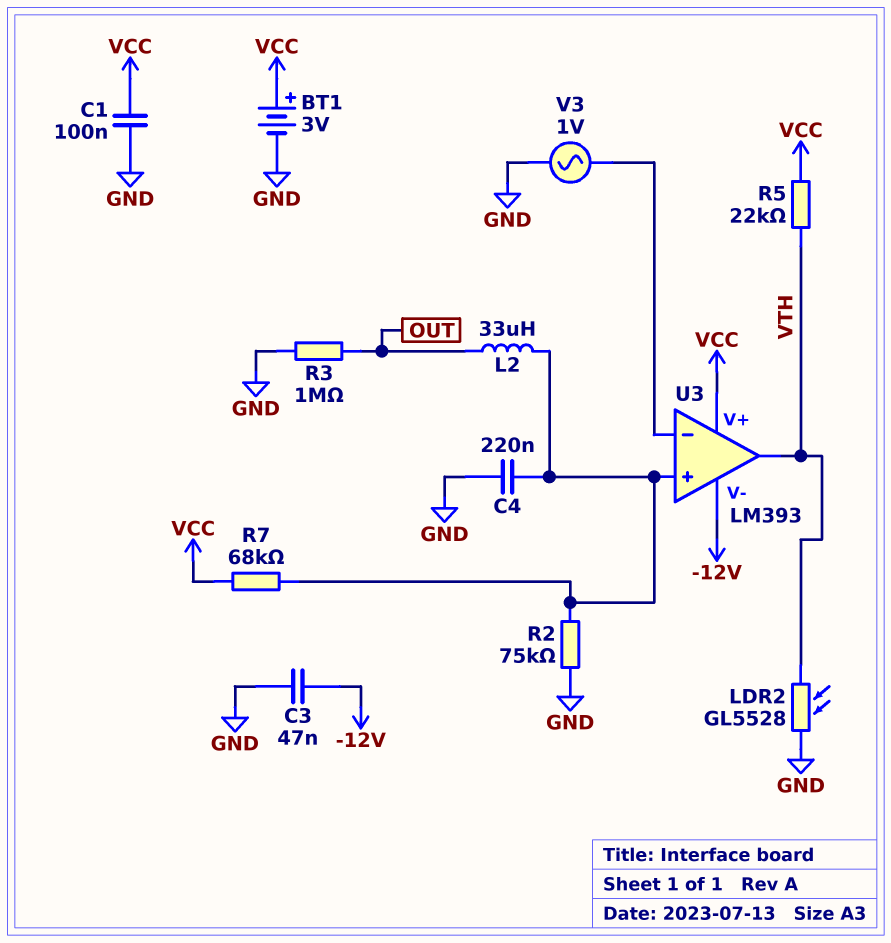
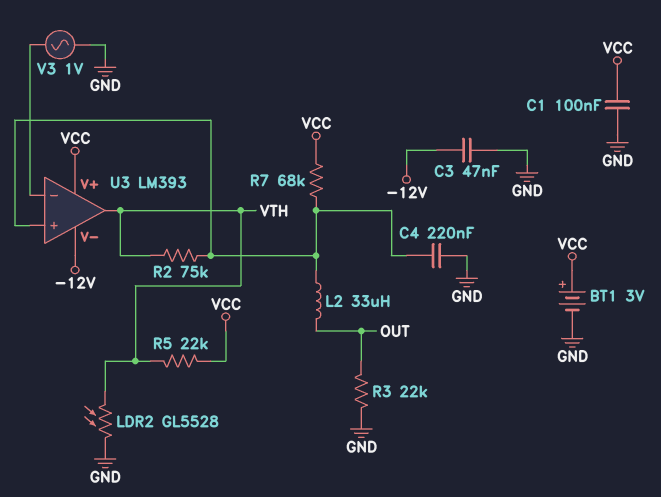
R2: 75k (GND, U3/in+) -> 75k (U3/in+, VTH)
R3: 1M (GND, OUT) -> 22k (GND, OUT)

